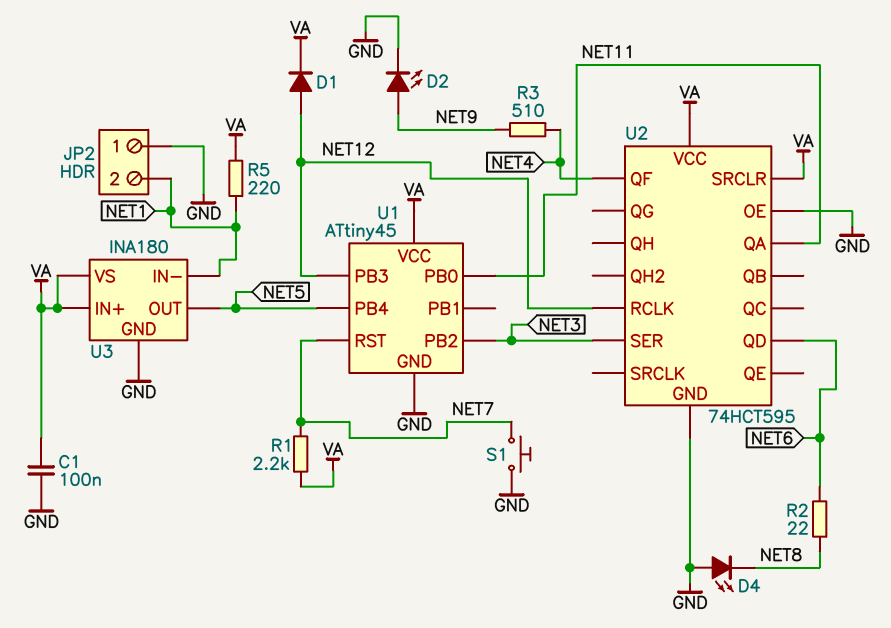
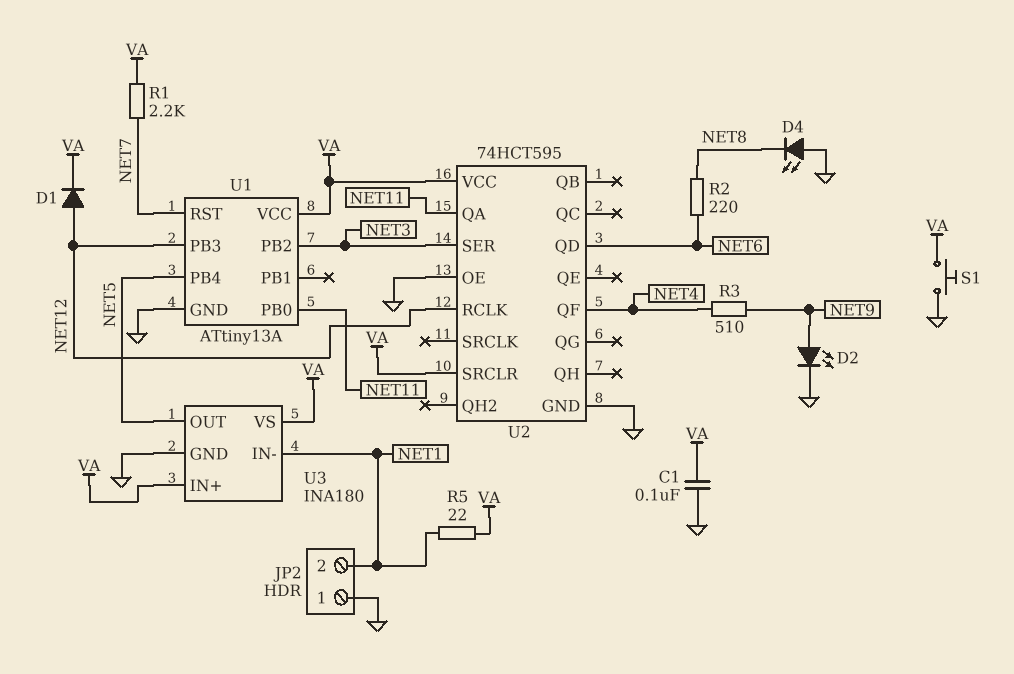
R2: 22 (NET6, NET8) -> 220 (NET6, NET8)
R5: 220 (NET1, VA) -> 22 (NET1, VA)
S1: button (GND, NET7) -> button (GND, VA)
U1: ATtiny45 -> ATtiny13A

